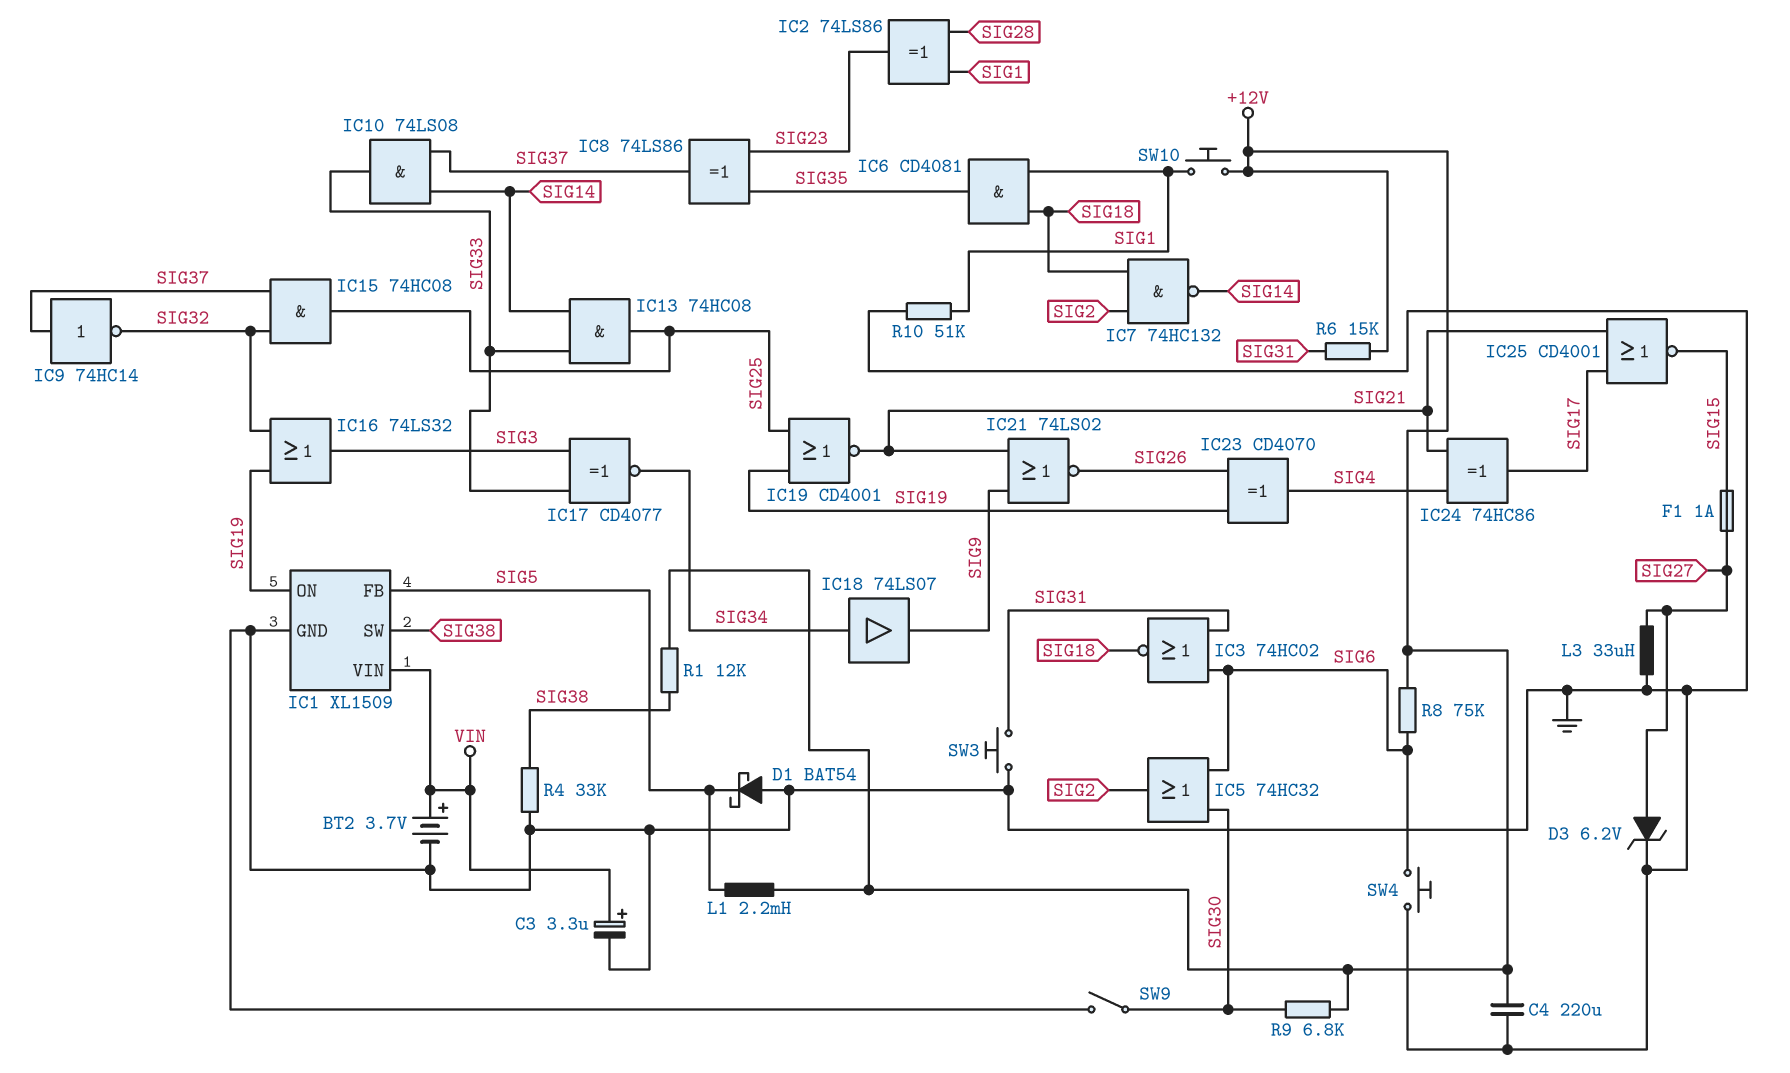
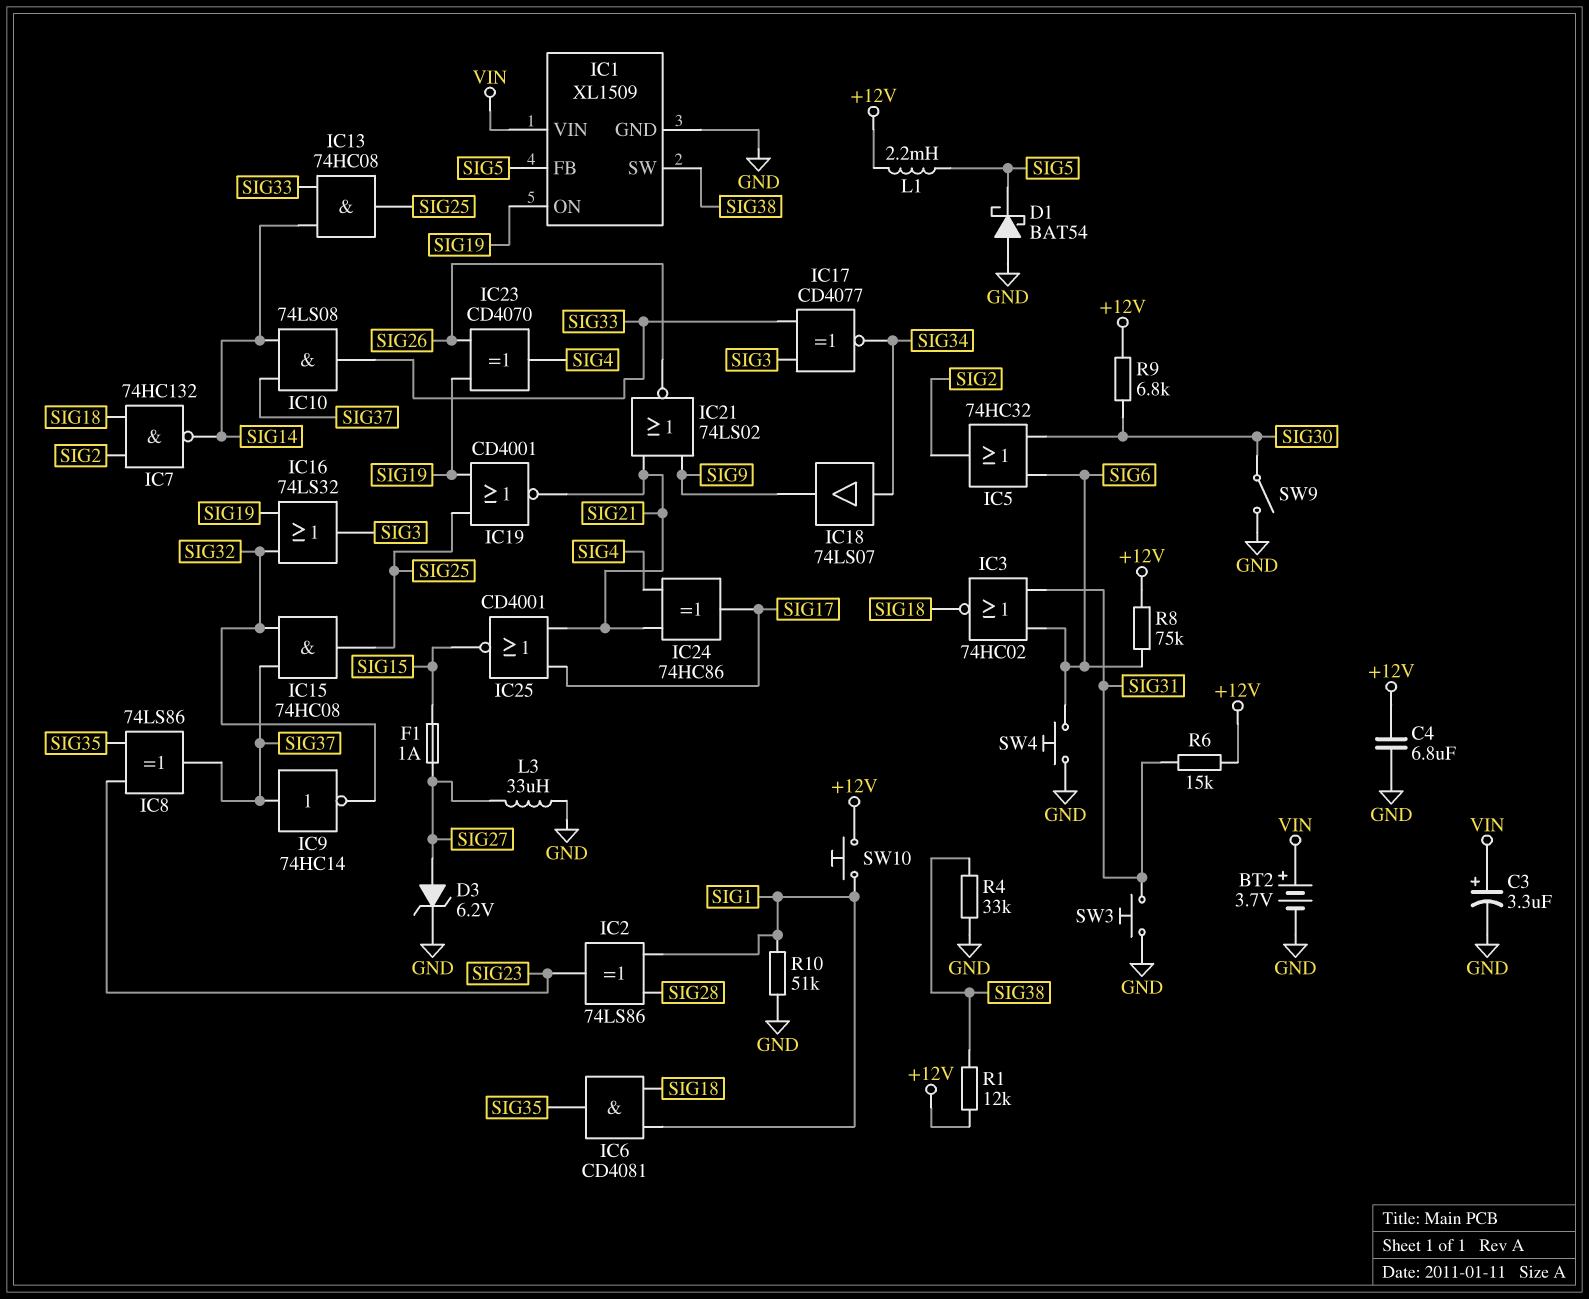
C4: 220uF (+12V, GND) -> 6.8uF (+12V, GND)

